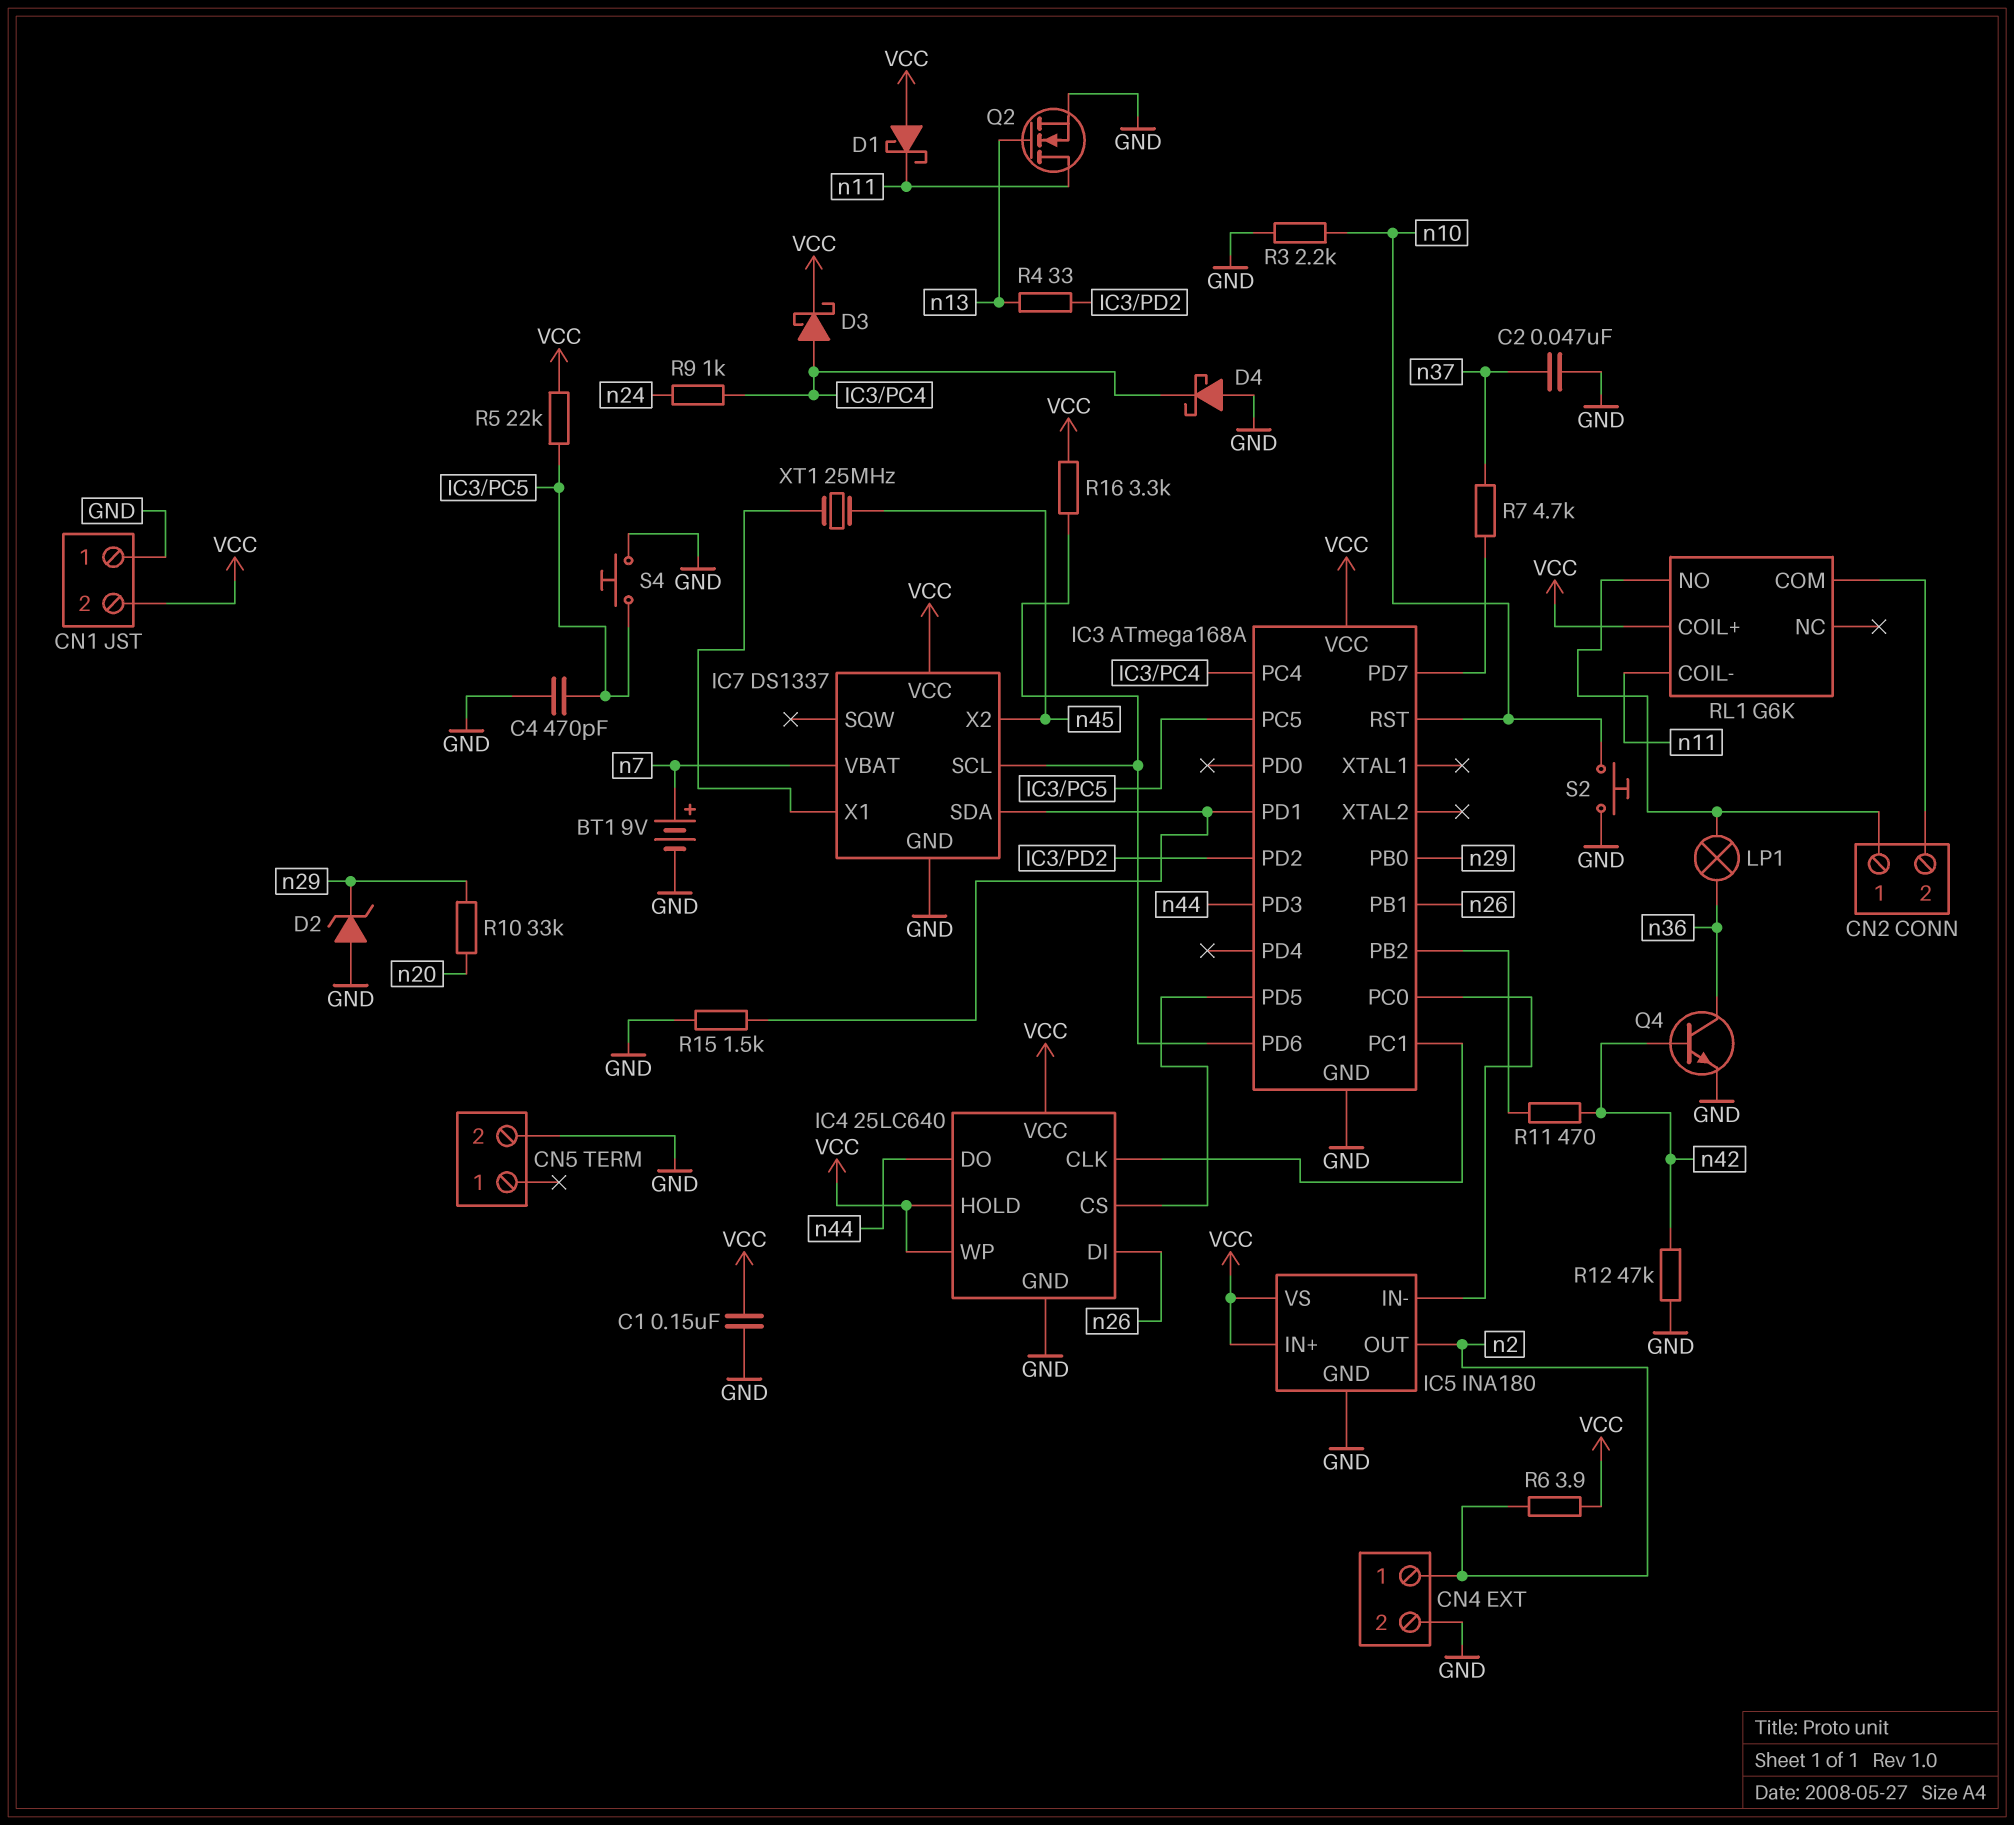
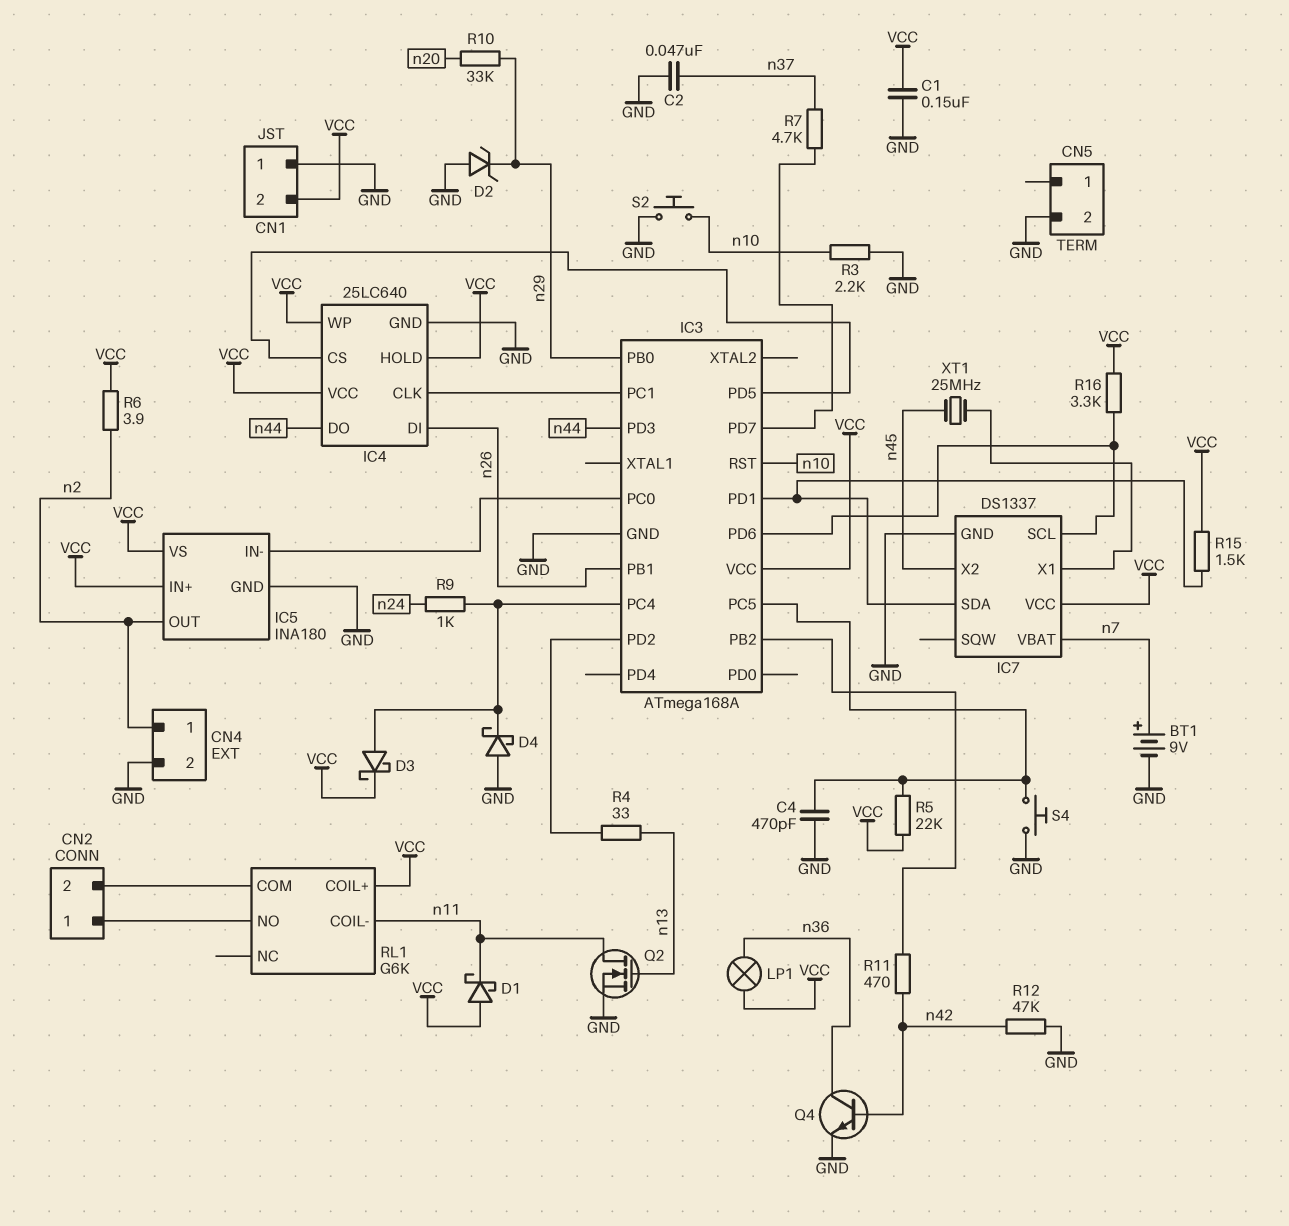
LP1: lamp (CN2/1, n36) -> lamp (VCC, n36)
R15: 1.5k (GND, IC3/PD1) -> 1.5k (IC3/PD1, VCC)

